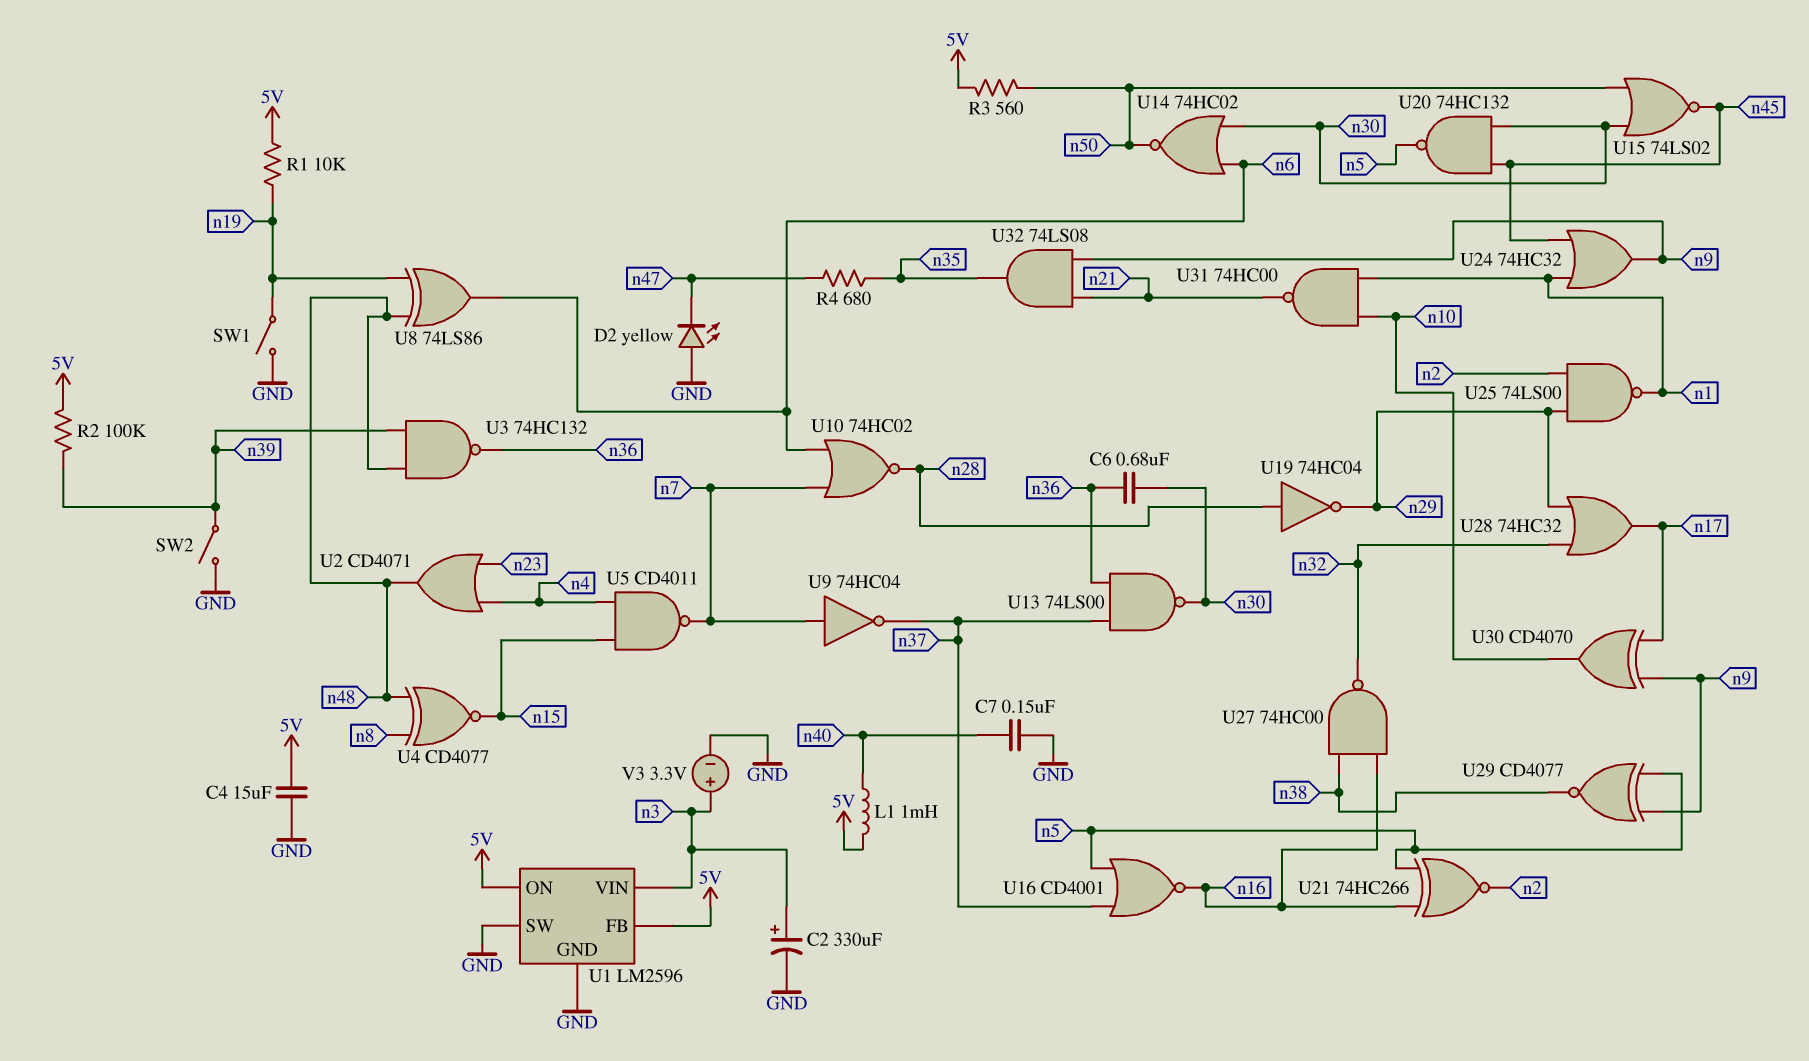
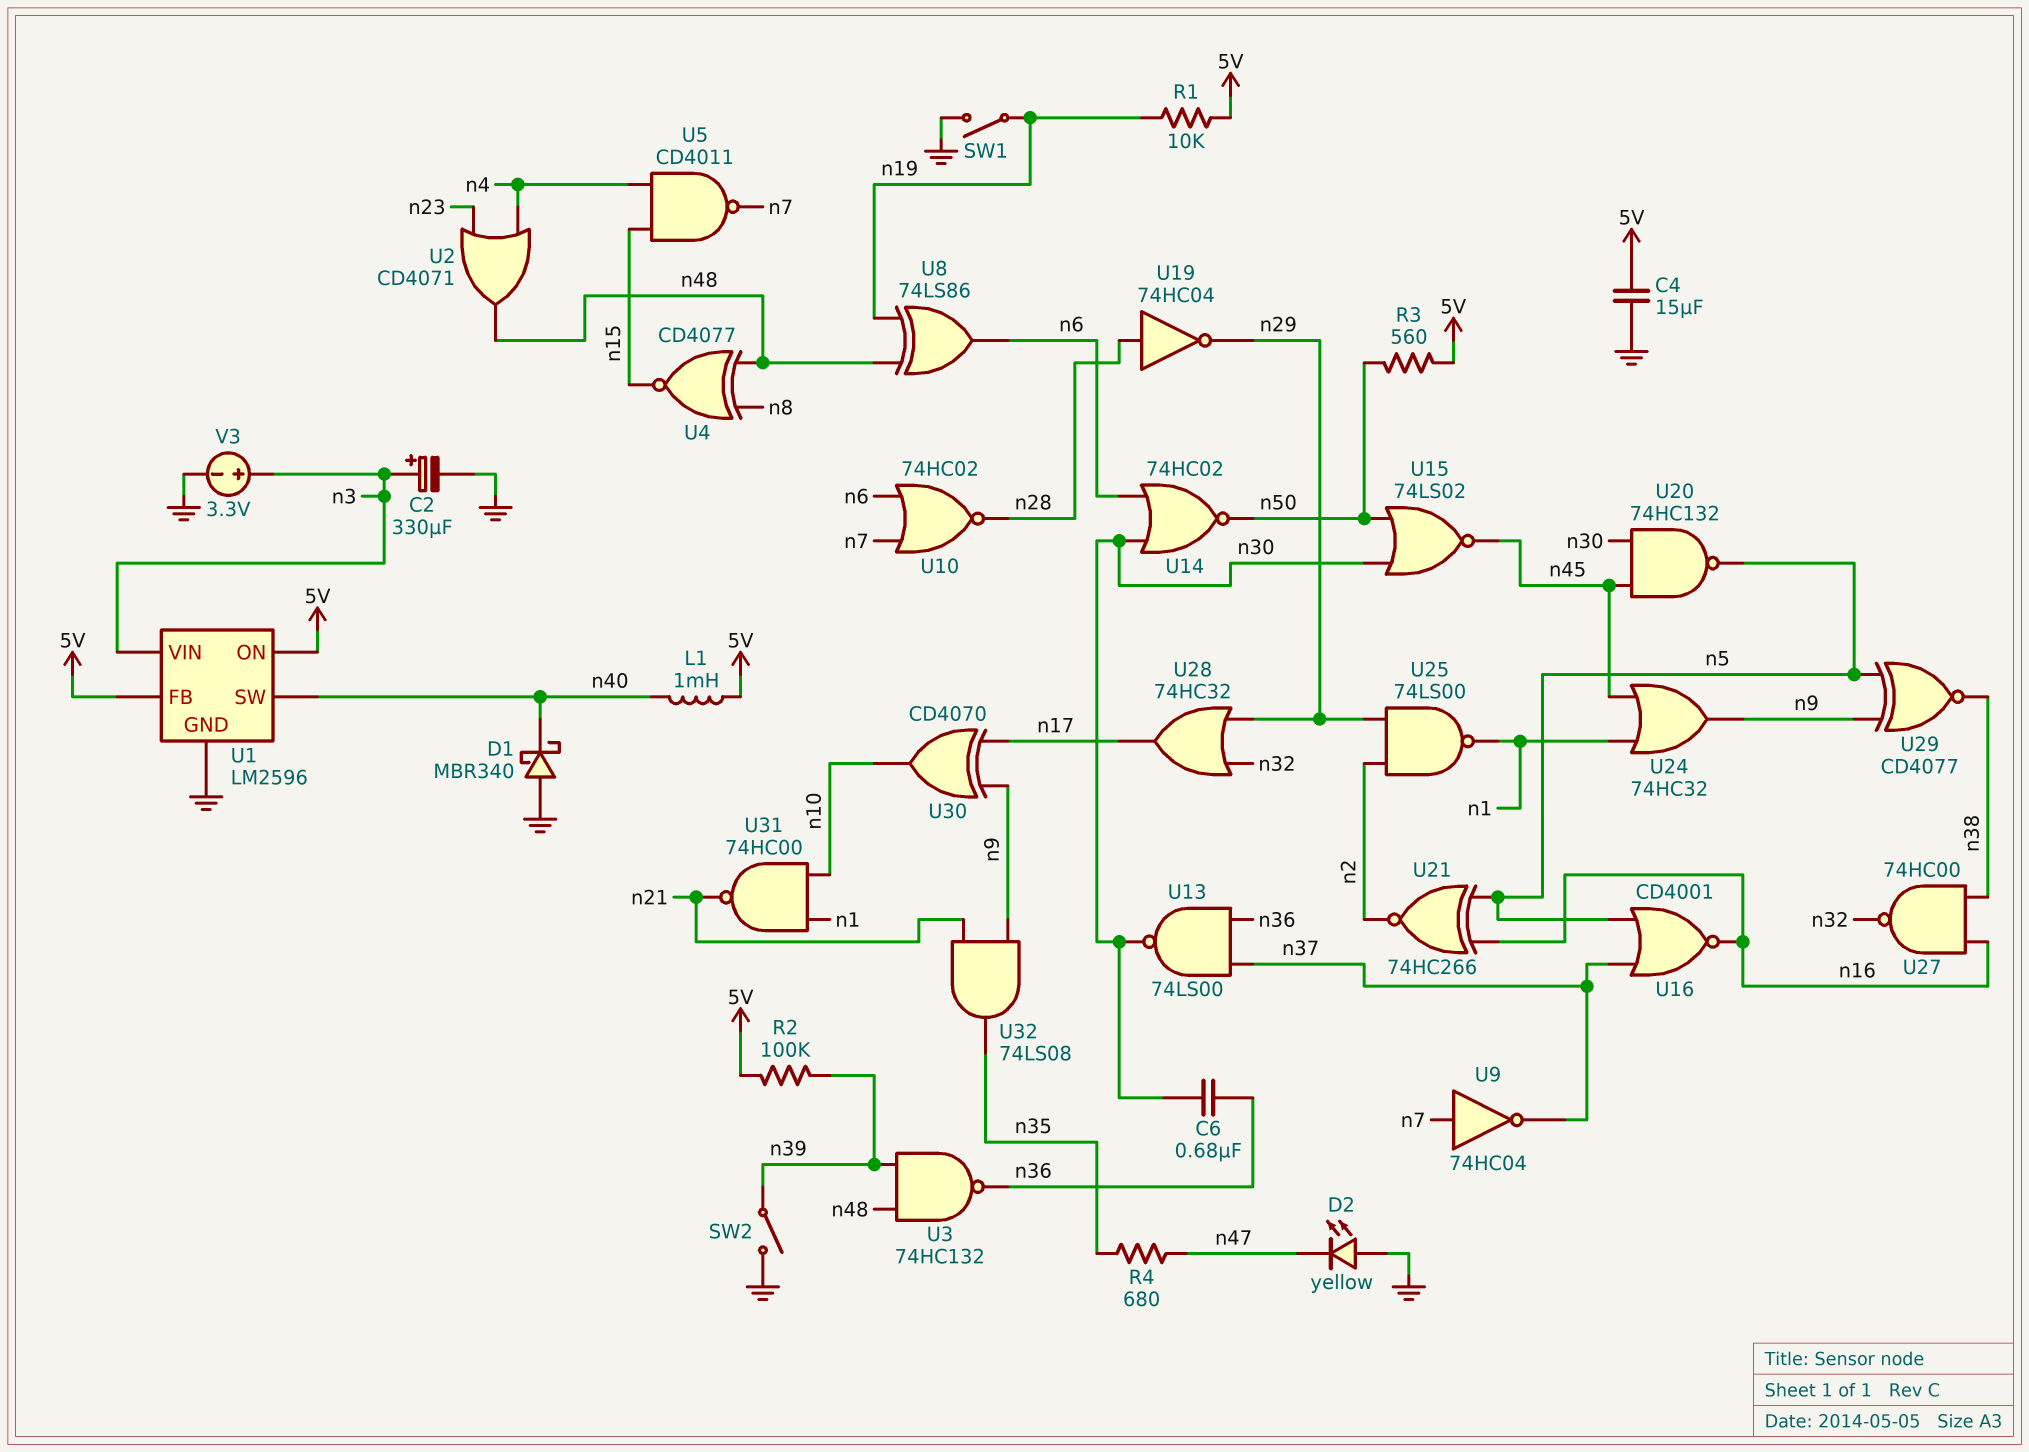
C7: 150nF (GND, n40) -> none
D1: none -> schottky MBR340 (A GND, K n40)
U1 pin SW: GND -> n40

